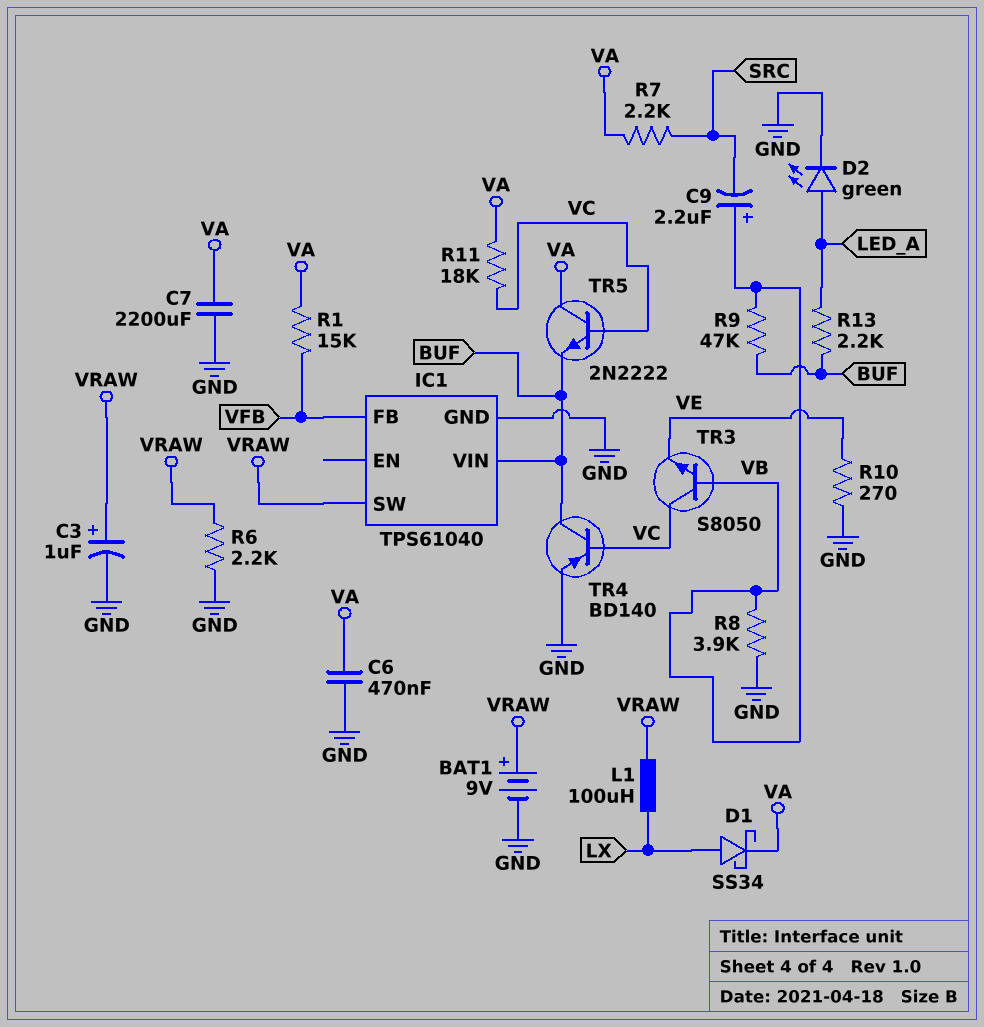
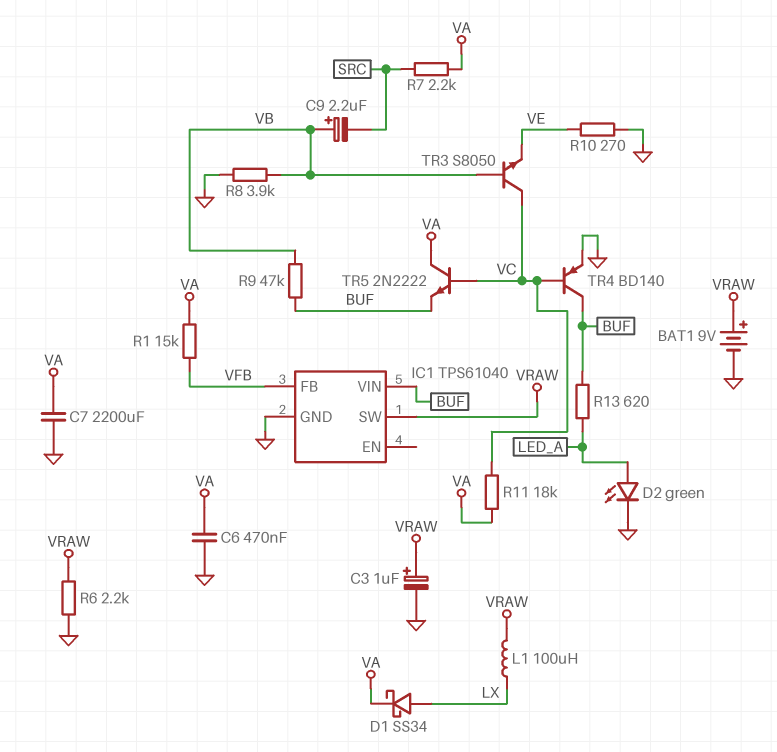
R13: 2.2k (BUF, LED_A) -> 620 (BUF, LED_A)

